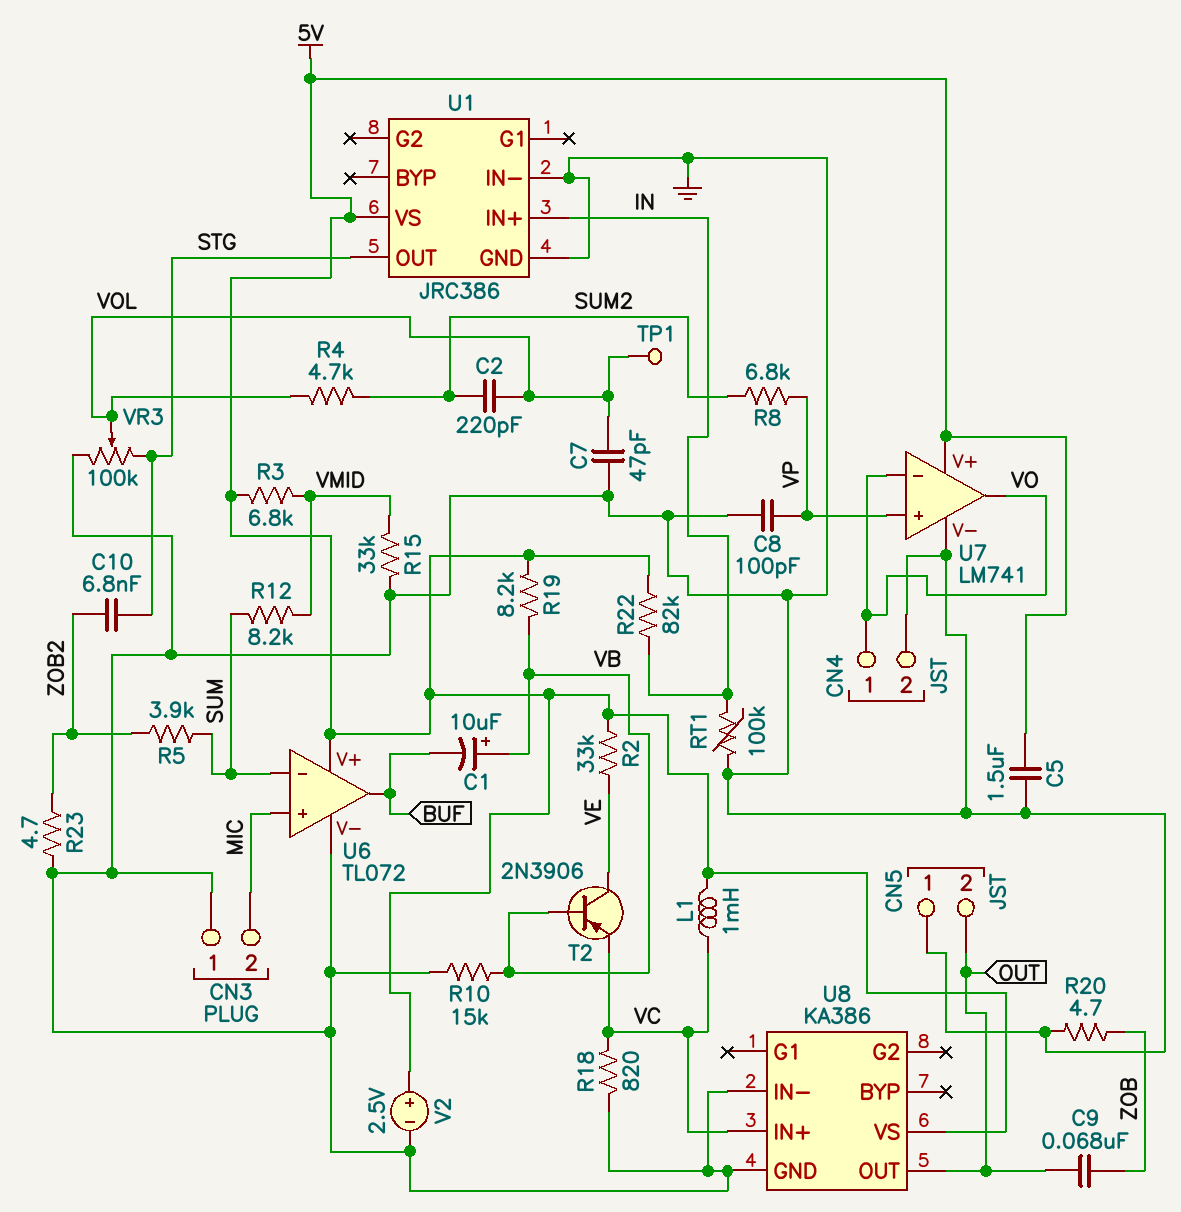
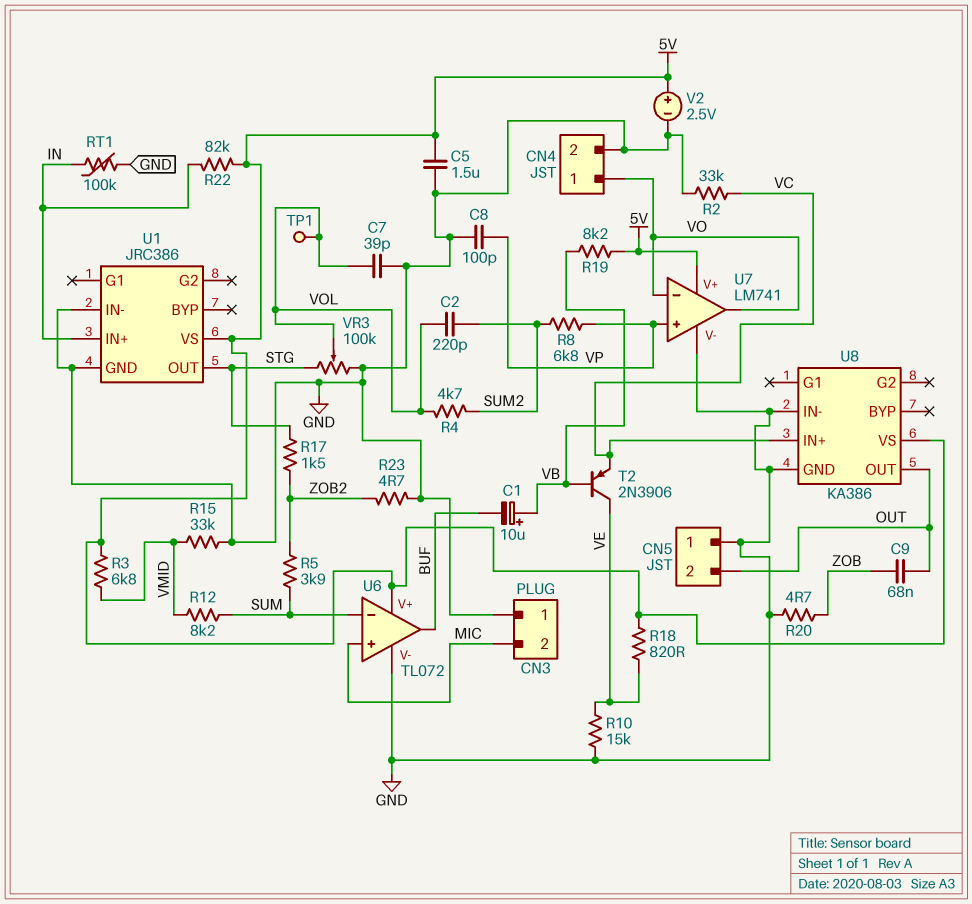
C7: 47pF (GND, VOL) -> 39pF (GND, VOL)
C10: 6.8nF (STG, ZOB2) -> none
L1: 1mH (5V, VC) -> none
R2: 33k (5V, VE) -> 33k (GND, VC)
R10: 15k (GND, VB) -> 15k (GND, VE)
R17: none -> 1.5k (STG, ZOB2)
R18: 820 (GND, VC) -> 820 (5V, VE)

